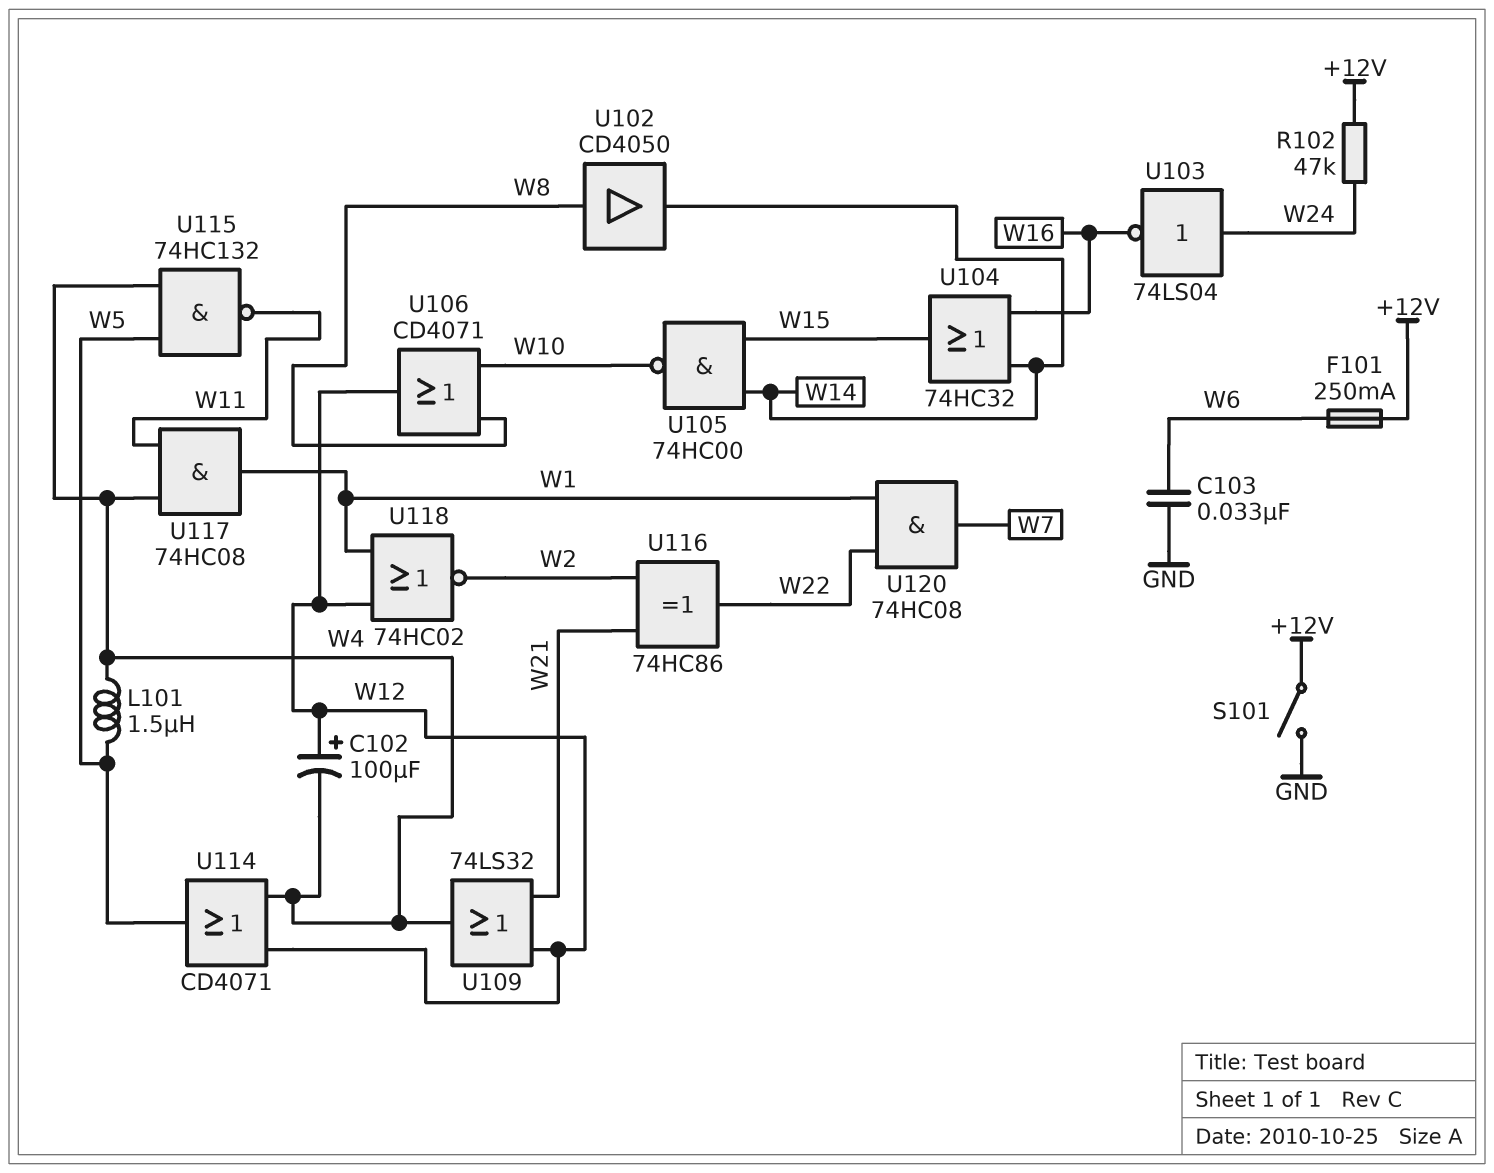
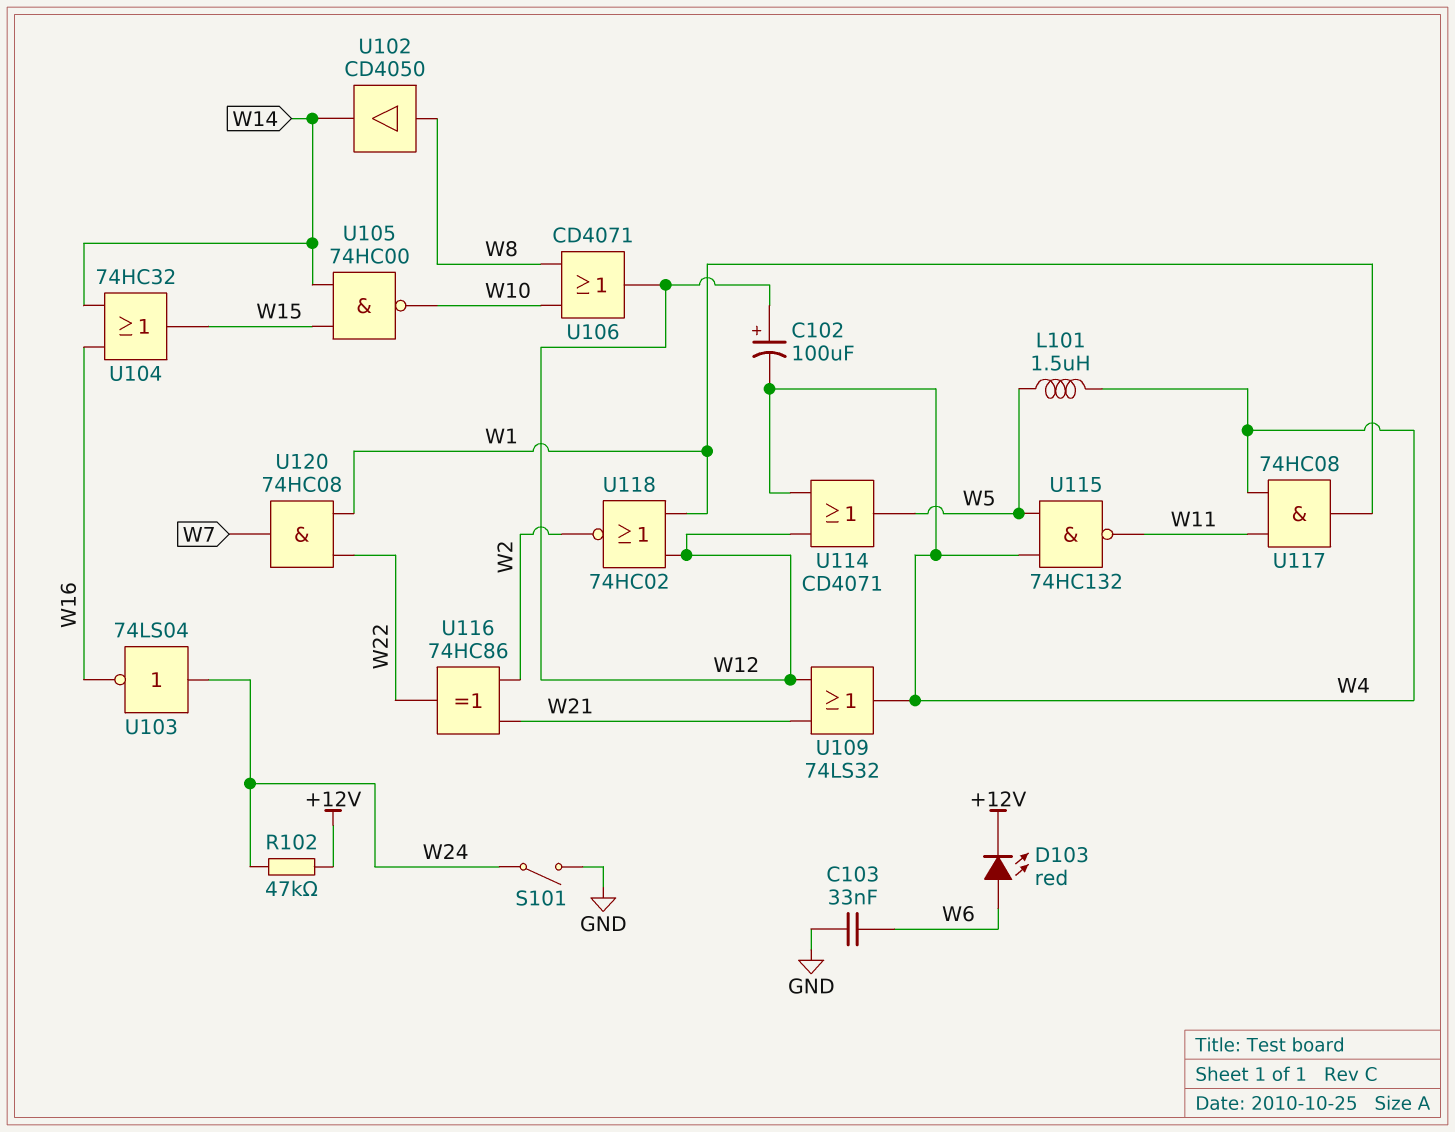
D103: none -> LED red (A W6, K +12V)
F101: 250mA (+12V, W6) -> none
S101: switch (+12V, GND) -> switch (GND, W24)

